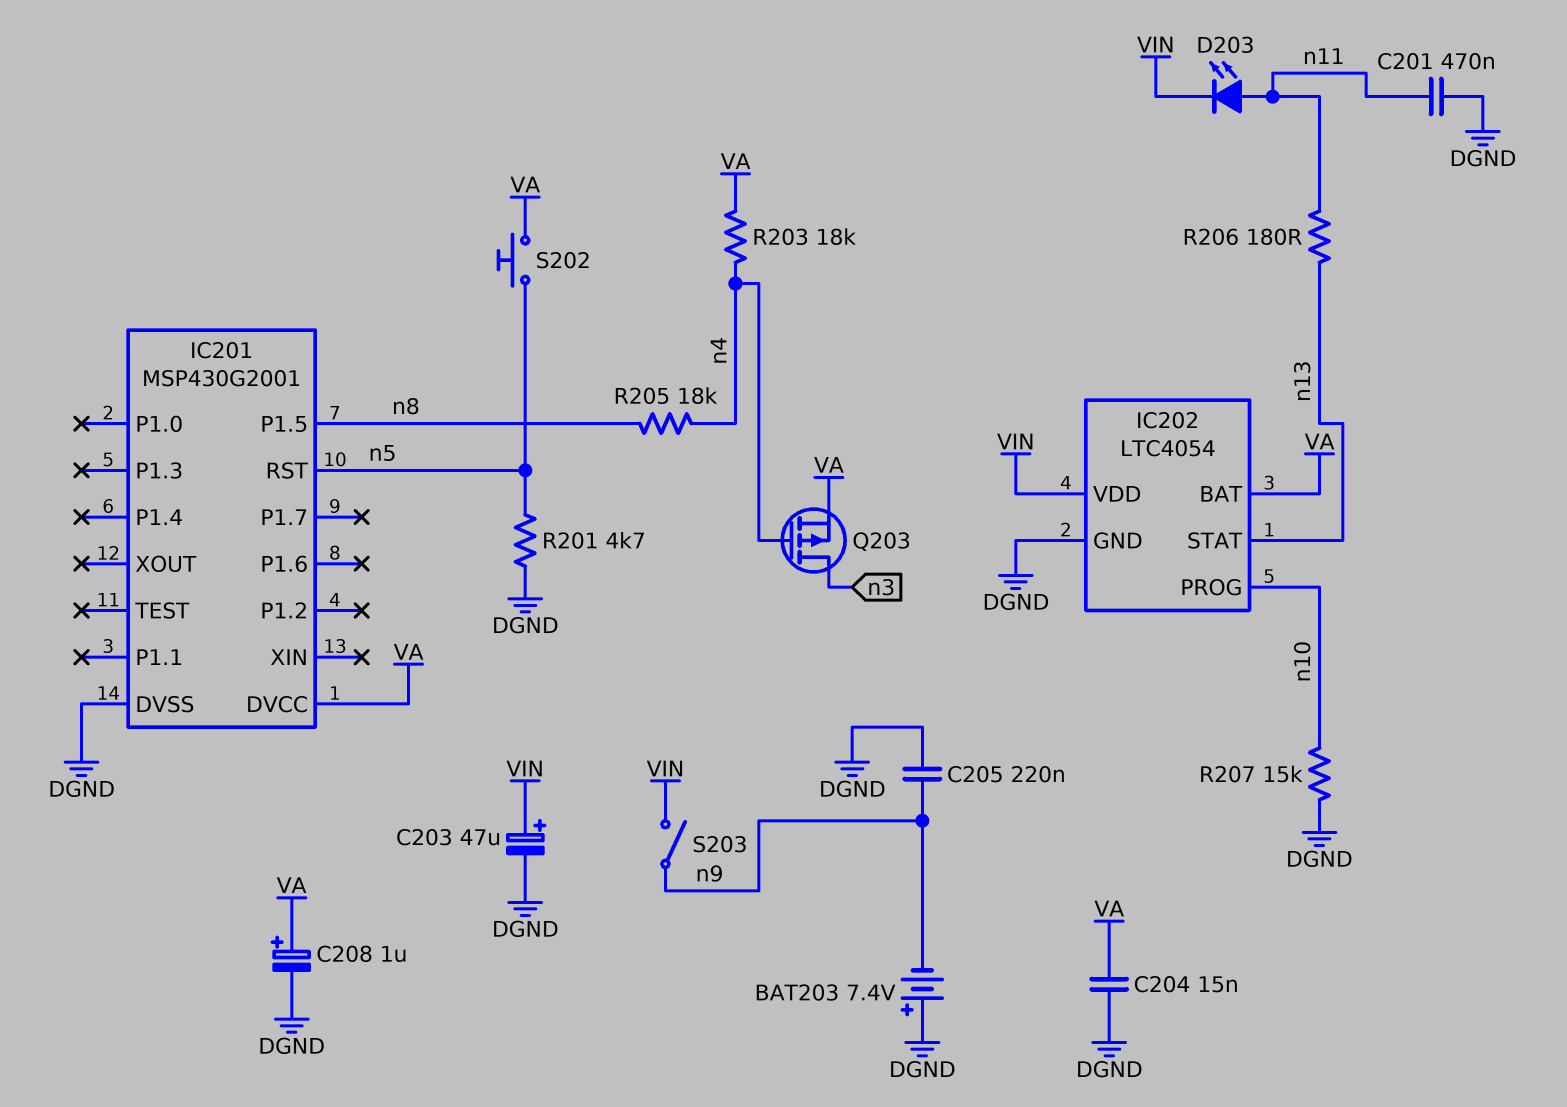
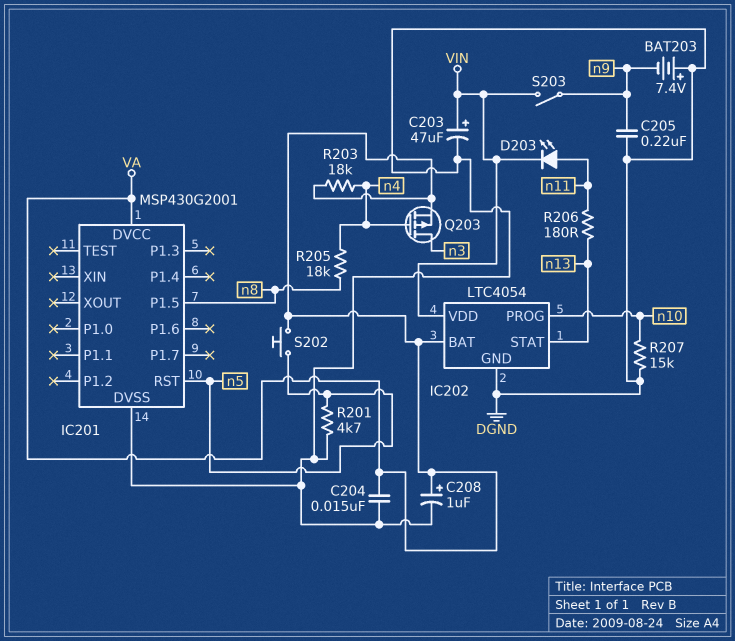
C201: 470nF (DGND, n11) -> none

